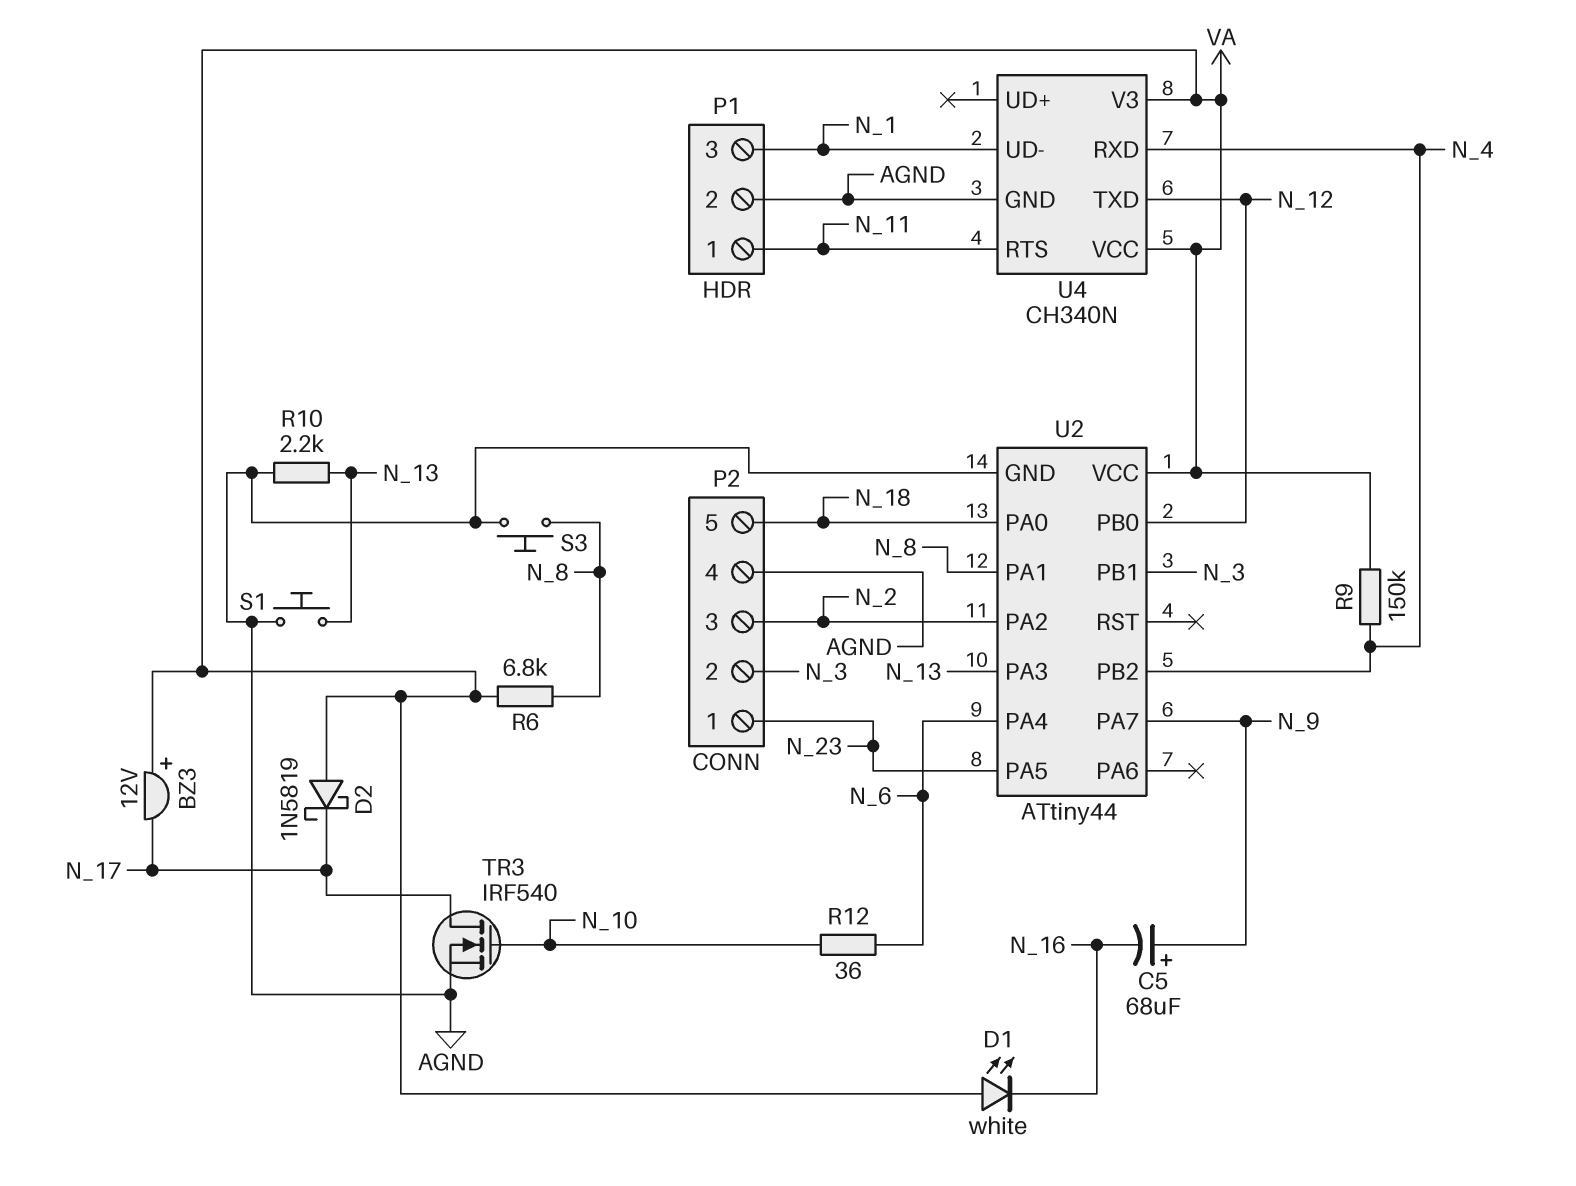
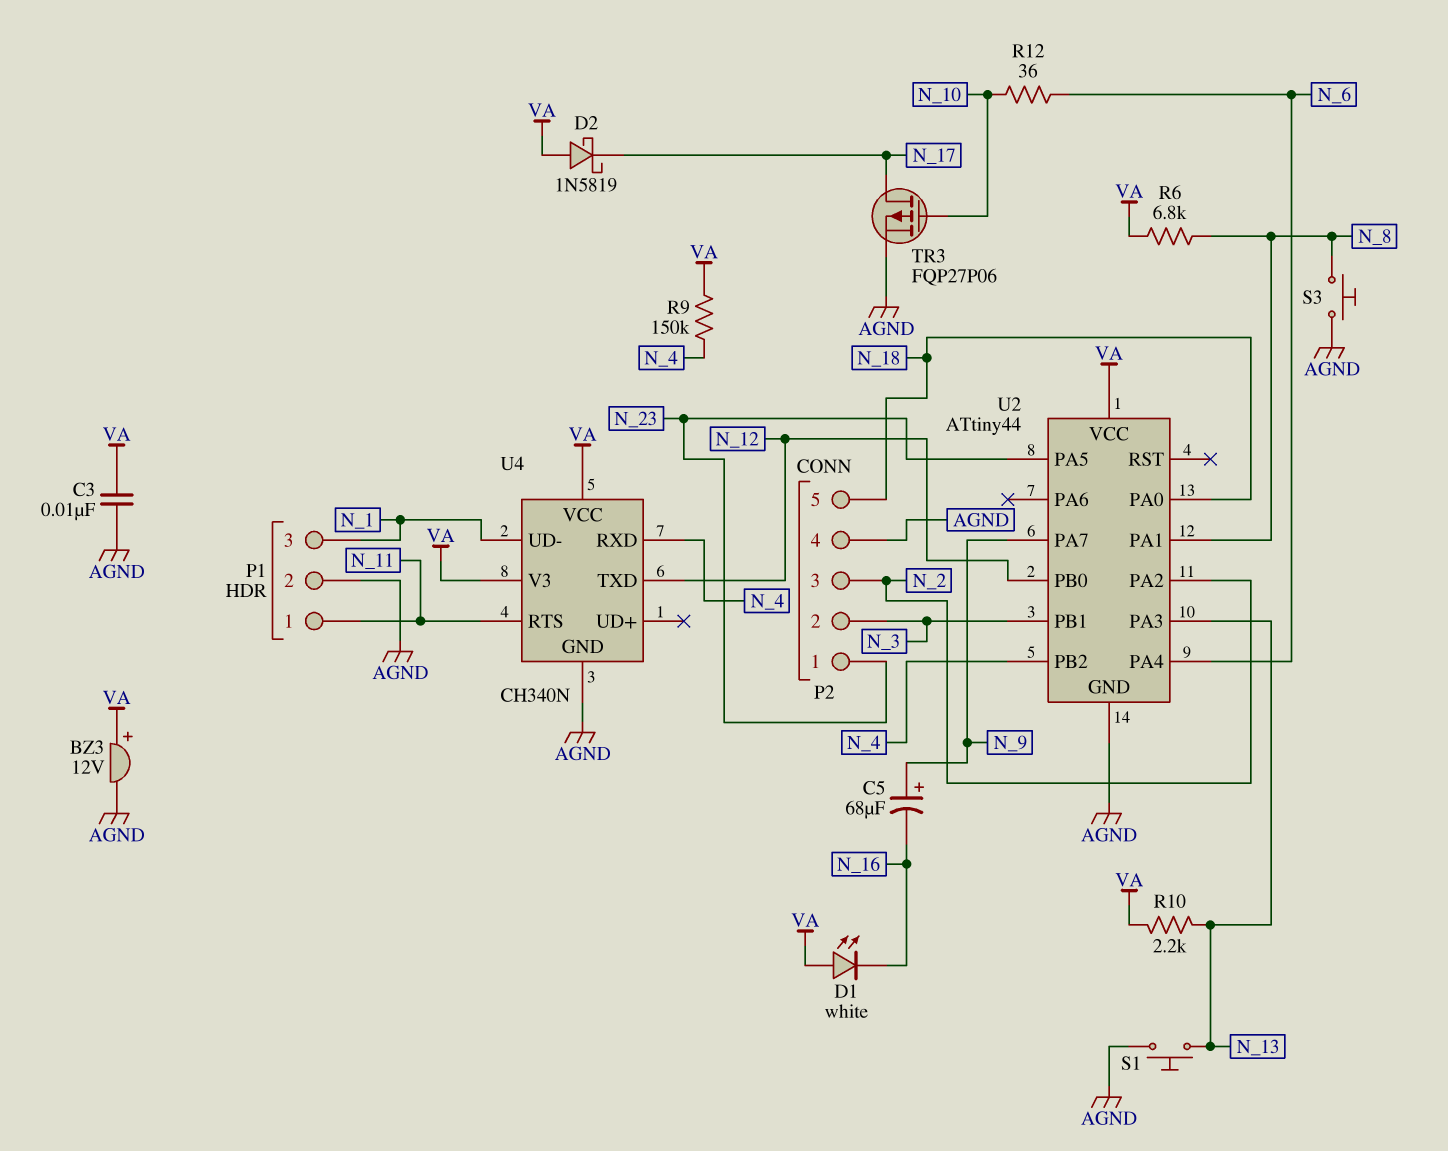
BZ3: buzzer 12V (plus VA, minus N_17) -> buzzer 12V (plus VA, minus AGND)
C3: none -> 10nF (AGND, VA)
R10: 2.2k (AGND, N_13) -> 2.2k (N_13, VA)
TR3: NMOS IRF540 (G N_10, D N_17, S AGND) -> PMOS FQP27P06 (G N_10, D N_17, S AGND)

